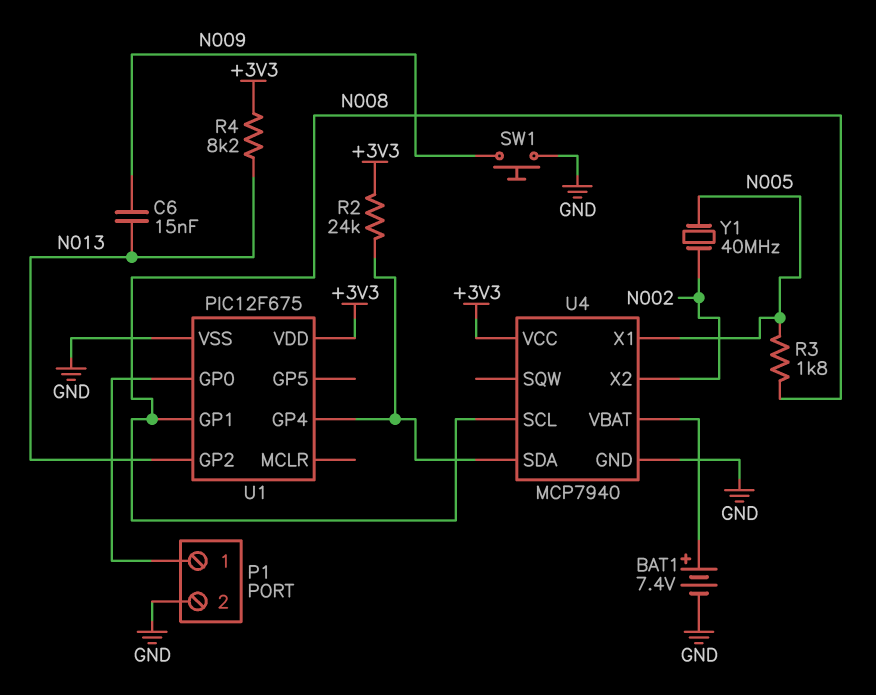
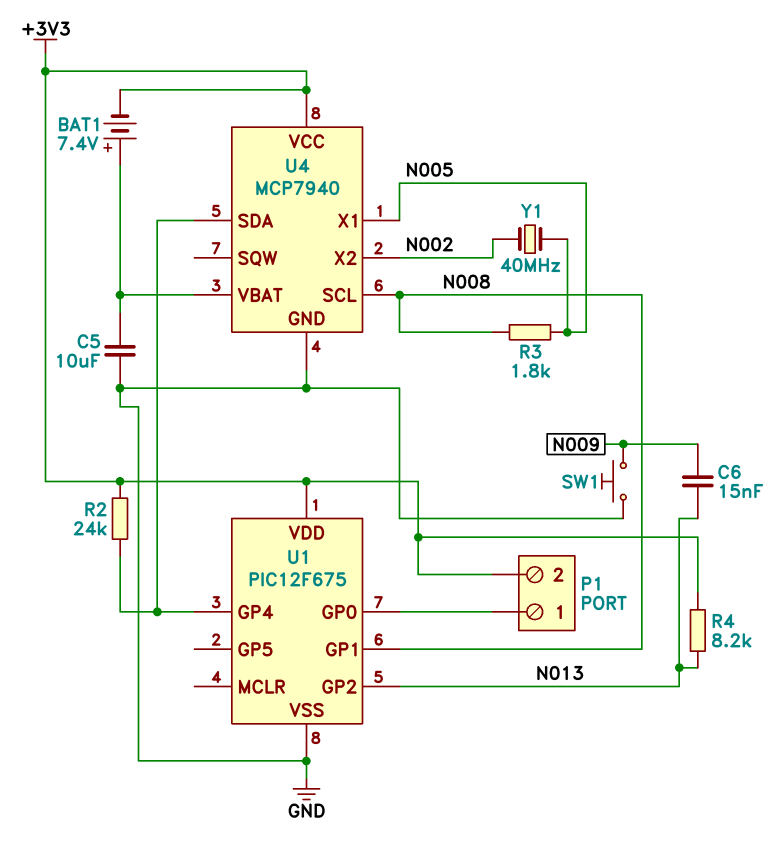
BAT1: 7.4V (plus U4/VBAT, minus GND) -> 7.4V (plus U4/VBAT, minus +3V3)
C5: none -> 10uF (GND, U4/VBAT)
P1 pin 2: GND -> +3V3

